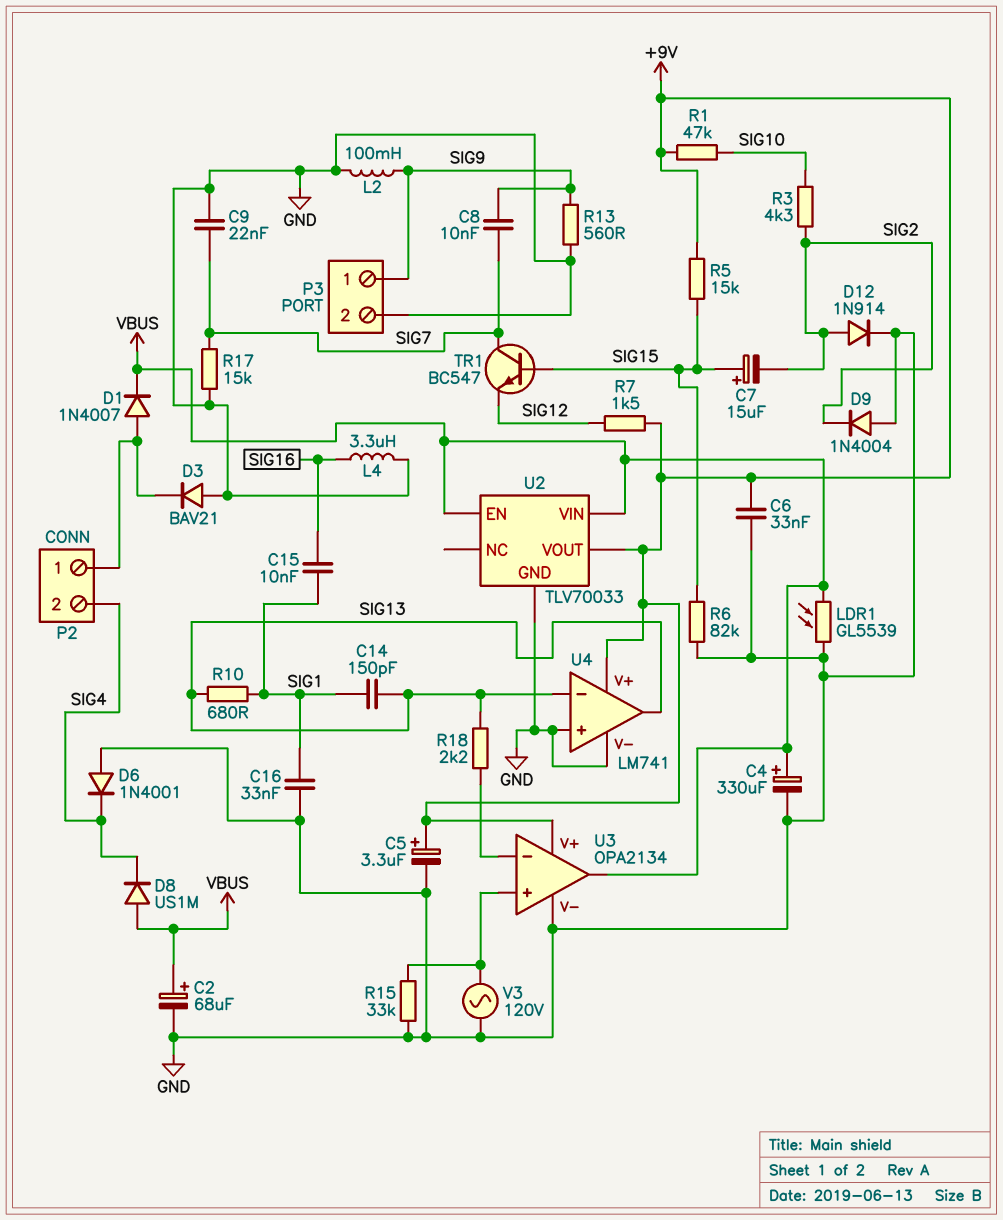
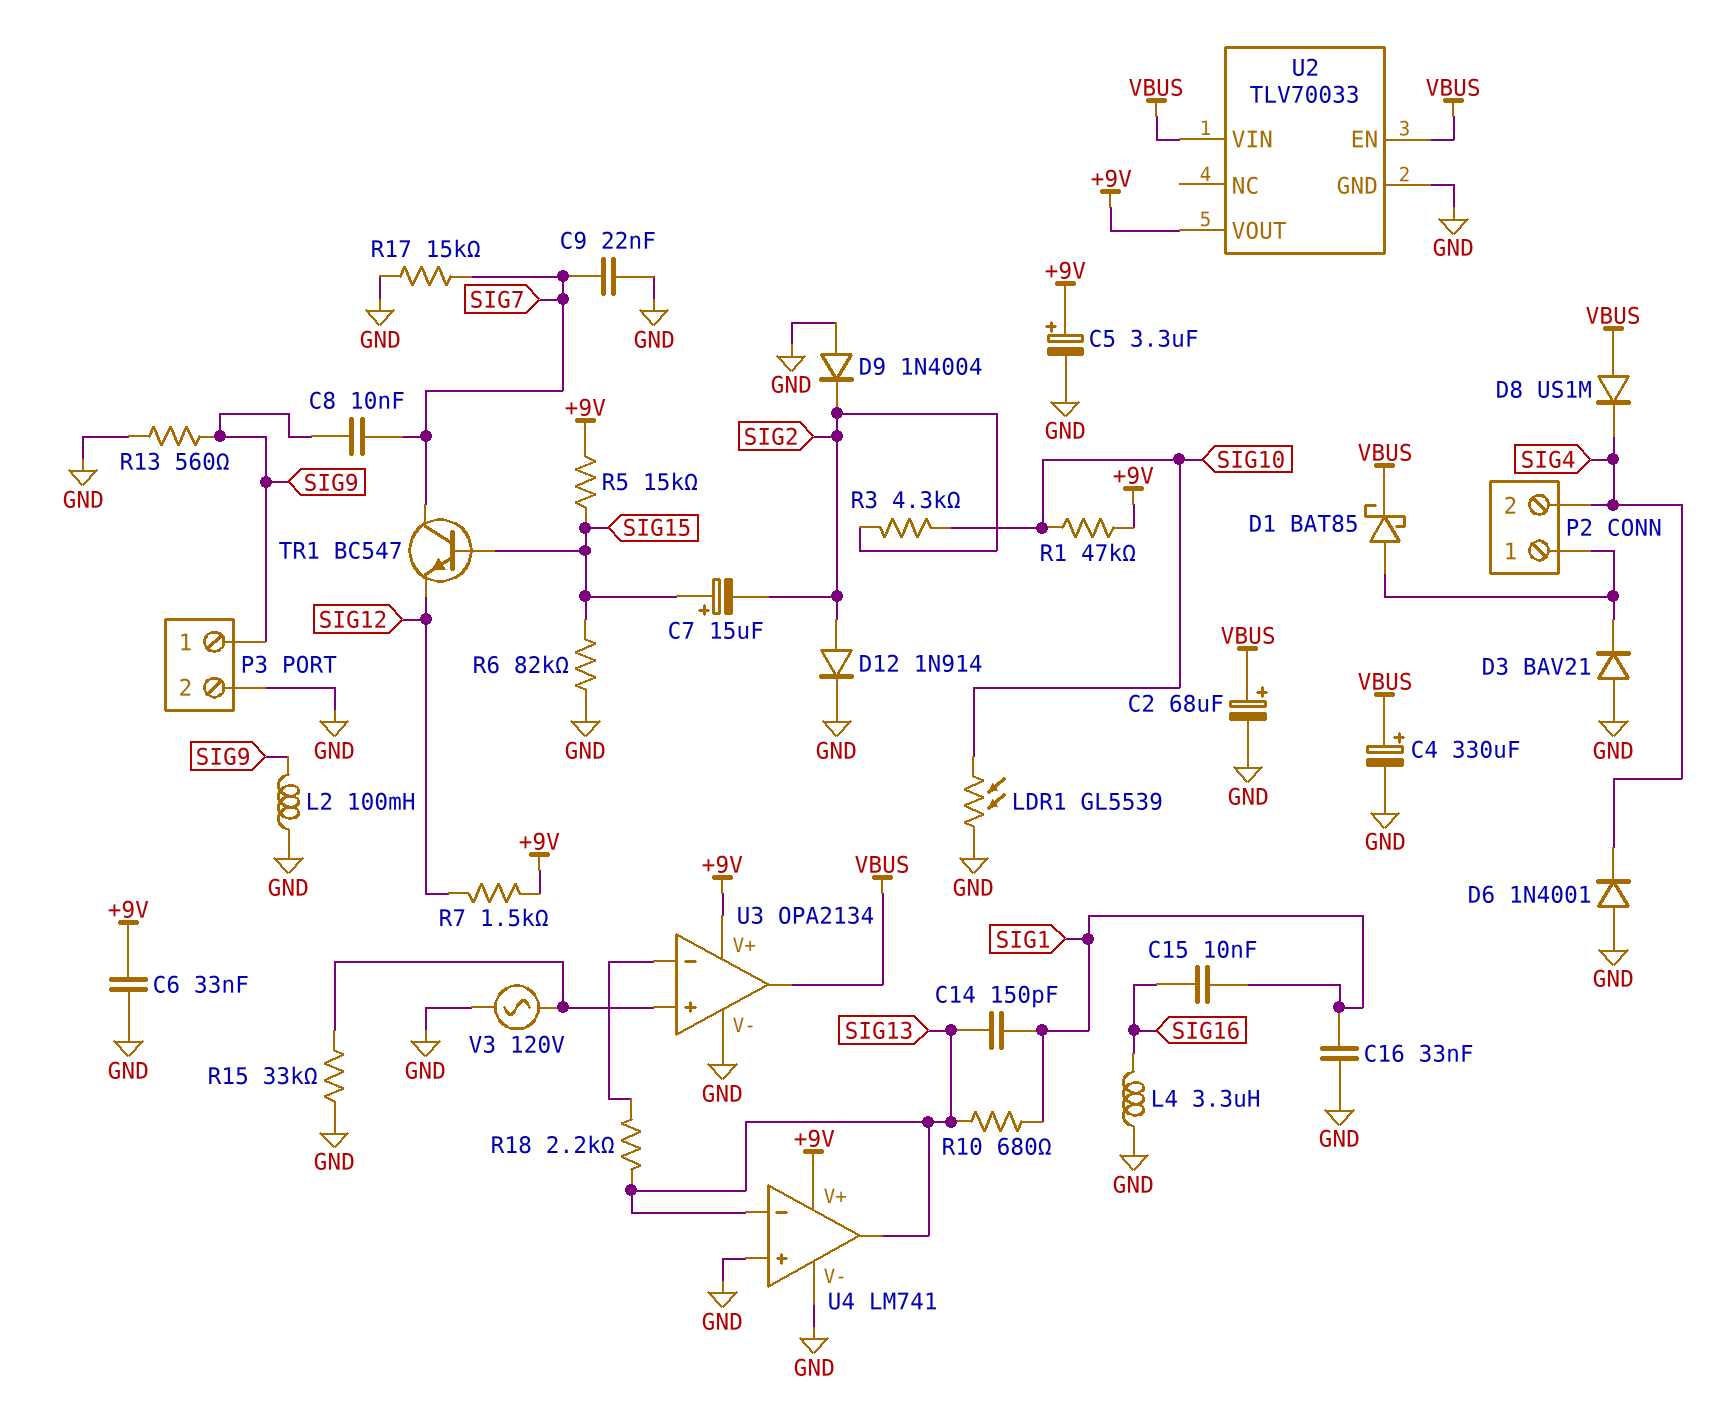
D1: diode 1N4007 (A P2/1, K VBUS) -> schottky BAT85 (A P2/1, K VBUS)
LDR1: GL5539 (GND, VBUS) -> GL5539 (GND, SIG10)

